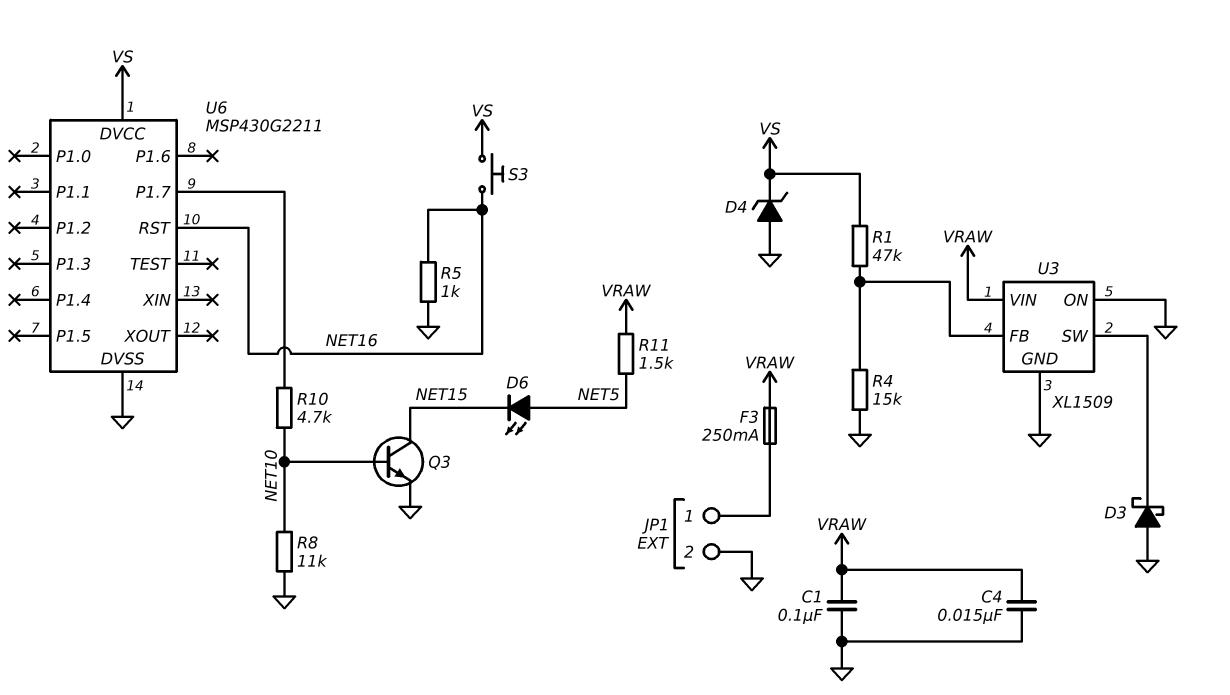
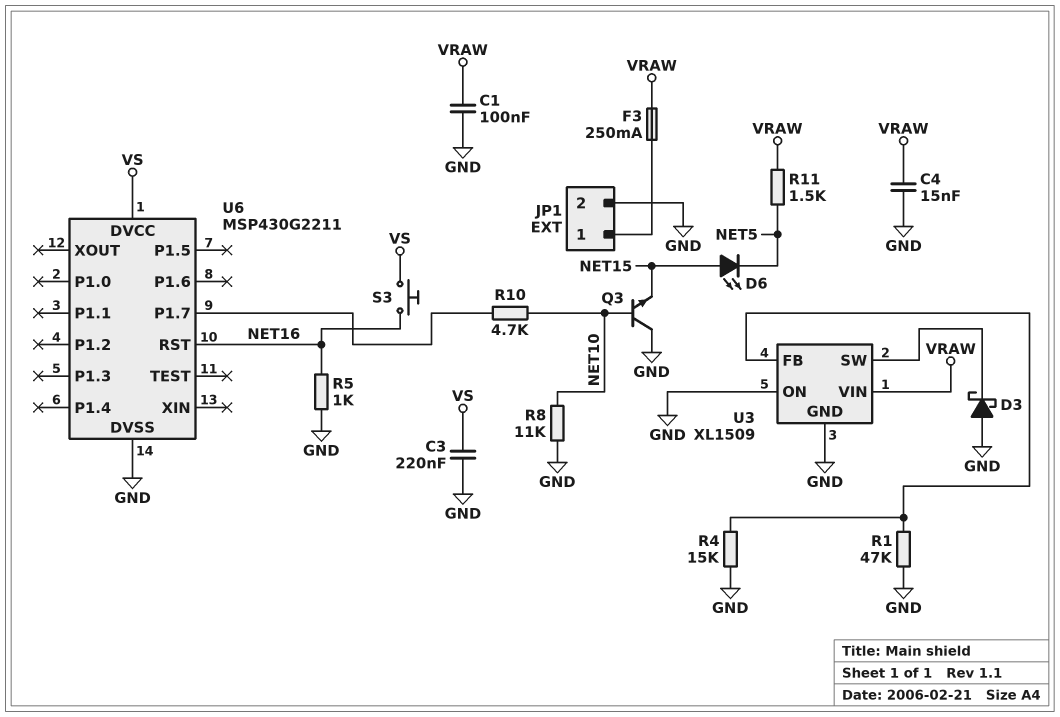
C3: none -> 220nF (GND, VS)
D4: zener (A GND, K VS) -> none
D6: LED (A NET5, K NET15) -> LED (A NET15, K NET5)
Q3: NPN (B NET10, C NET15, E GND) -> NPN (B NET10, C GND, E NET15)
R1: 47k (U3/FB, VS) -> 47k (GND, U3/FB)

